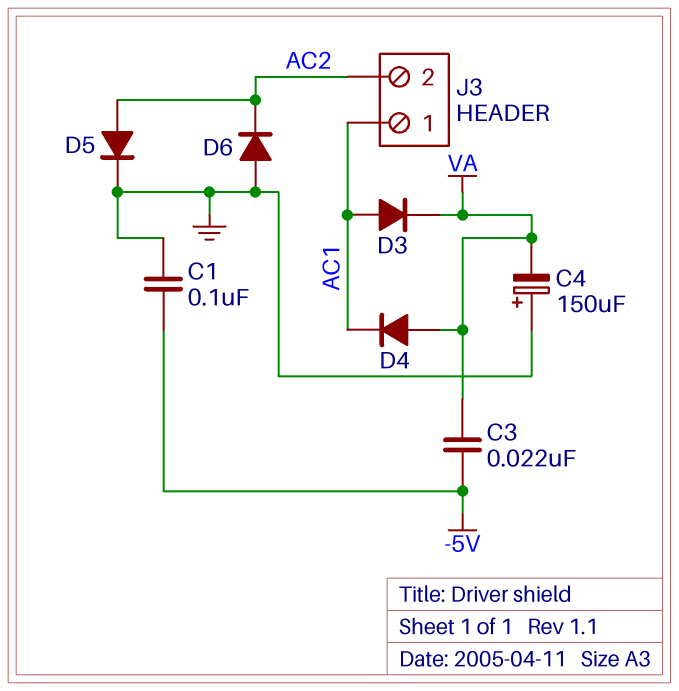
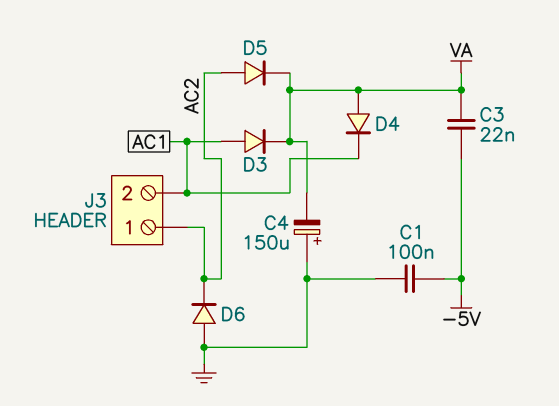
D5: diode (A AC2, K GND) -> diode (A AC2, K VA)
J3 pin 1: AC1 -> AC2
J3 pin 2: AC2 -> AC1

